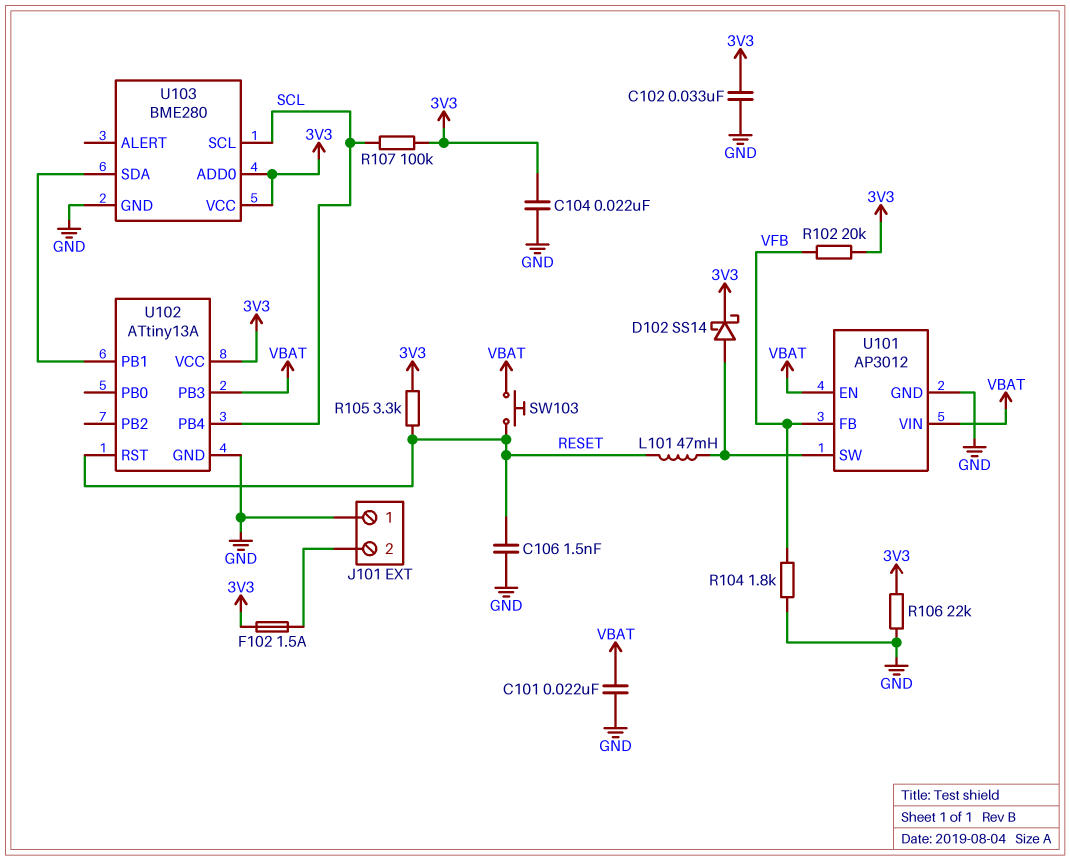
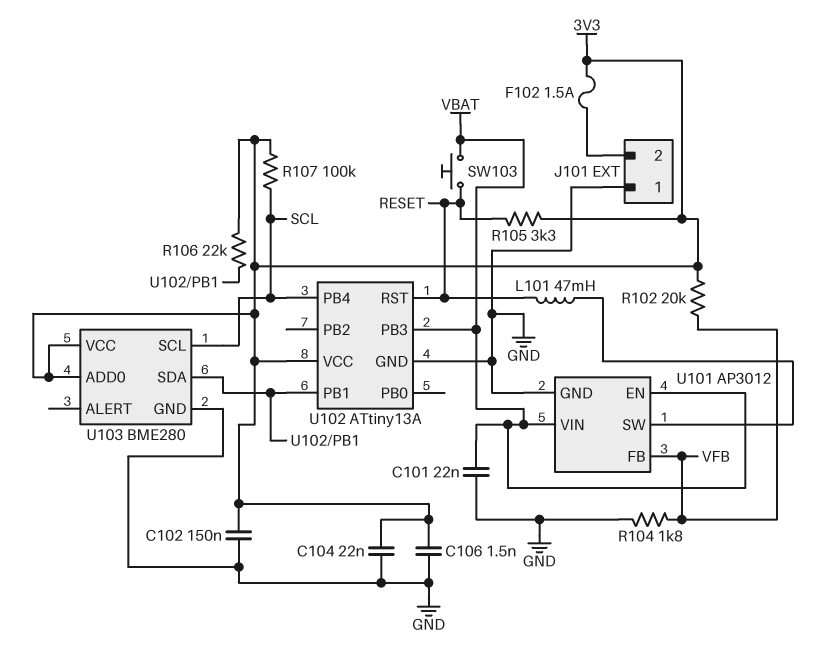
C102: 33nF (3V3, GND) -> 150nF (3V3, GND)
C106: 1.5nF (GND, RESET) -> 1.5nF (3V3, GND)
D102: schottky SS14 (A U101/SW, K 3V3) -> none
R106: 22k (3V3, GND) -> 22k (3V3, U102/PB1)

